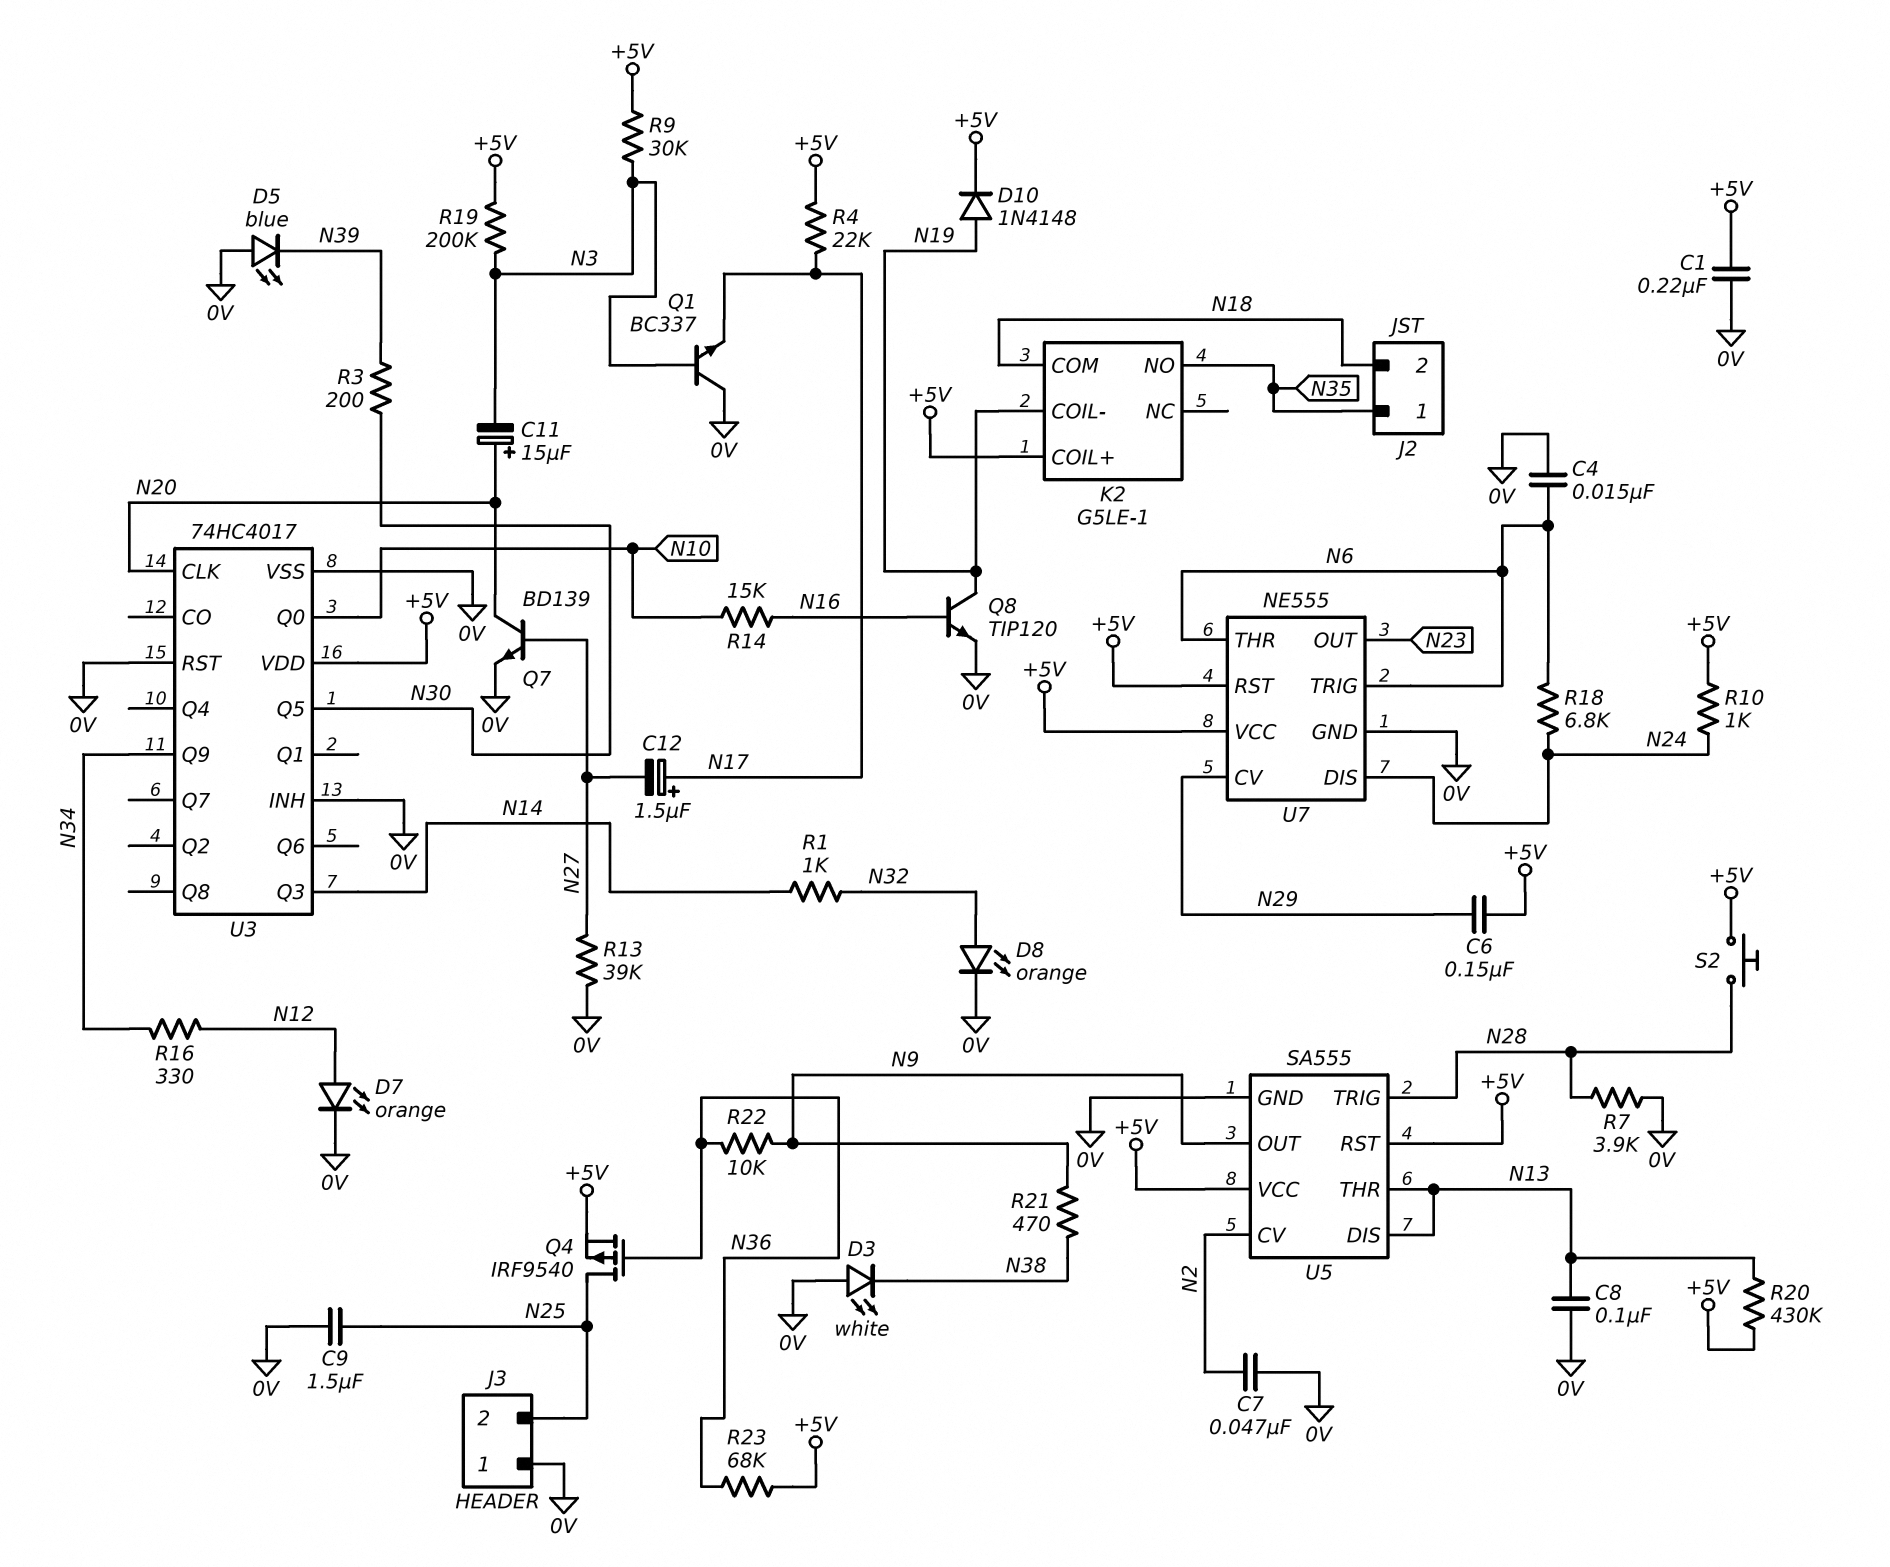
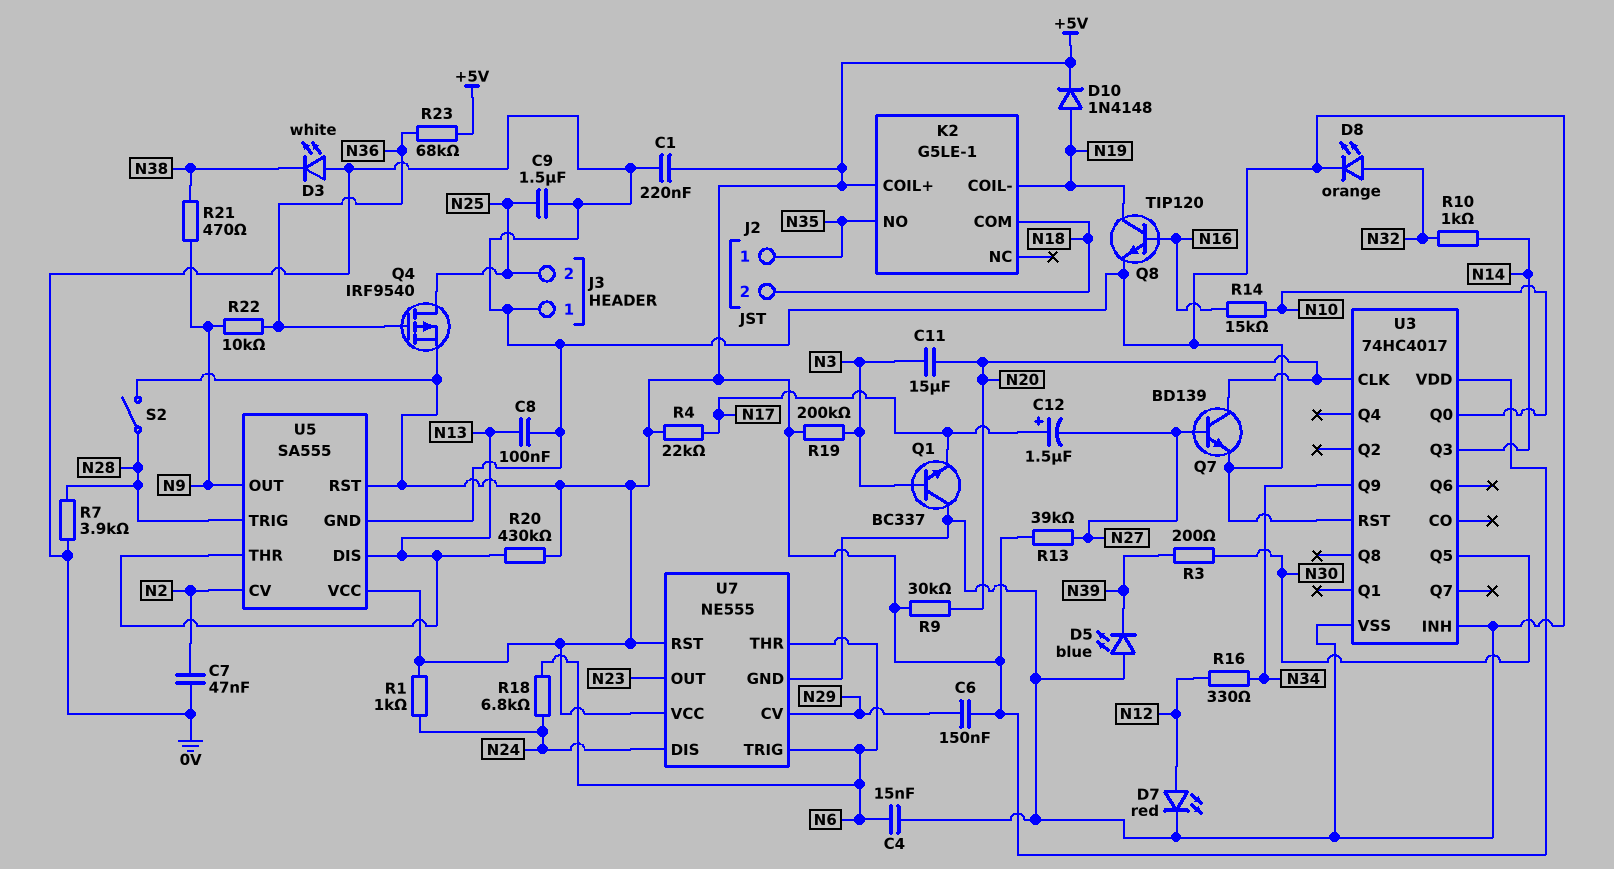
C11: 15uF (plus N20, minus N3) -> 15uF (N3, N20)
D7: LED orange (A N12, K 0V) -> LED red (A N12, K 0V)
R1: 1k (N14, N32) -> 1k (+5V, N24)
R9: 30k (+5V, N3) -> 30k (+5V, N20)
R10: 1k (+5V, N24) -> 1k (N14, N32)
R13: 39k (0V, N27) -> 39k (+5V, N27)
S2: button (+5V, N28) -> switch (+5V, N28)

